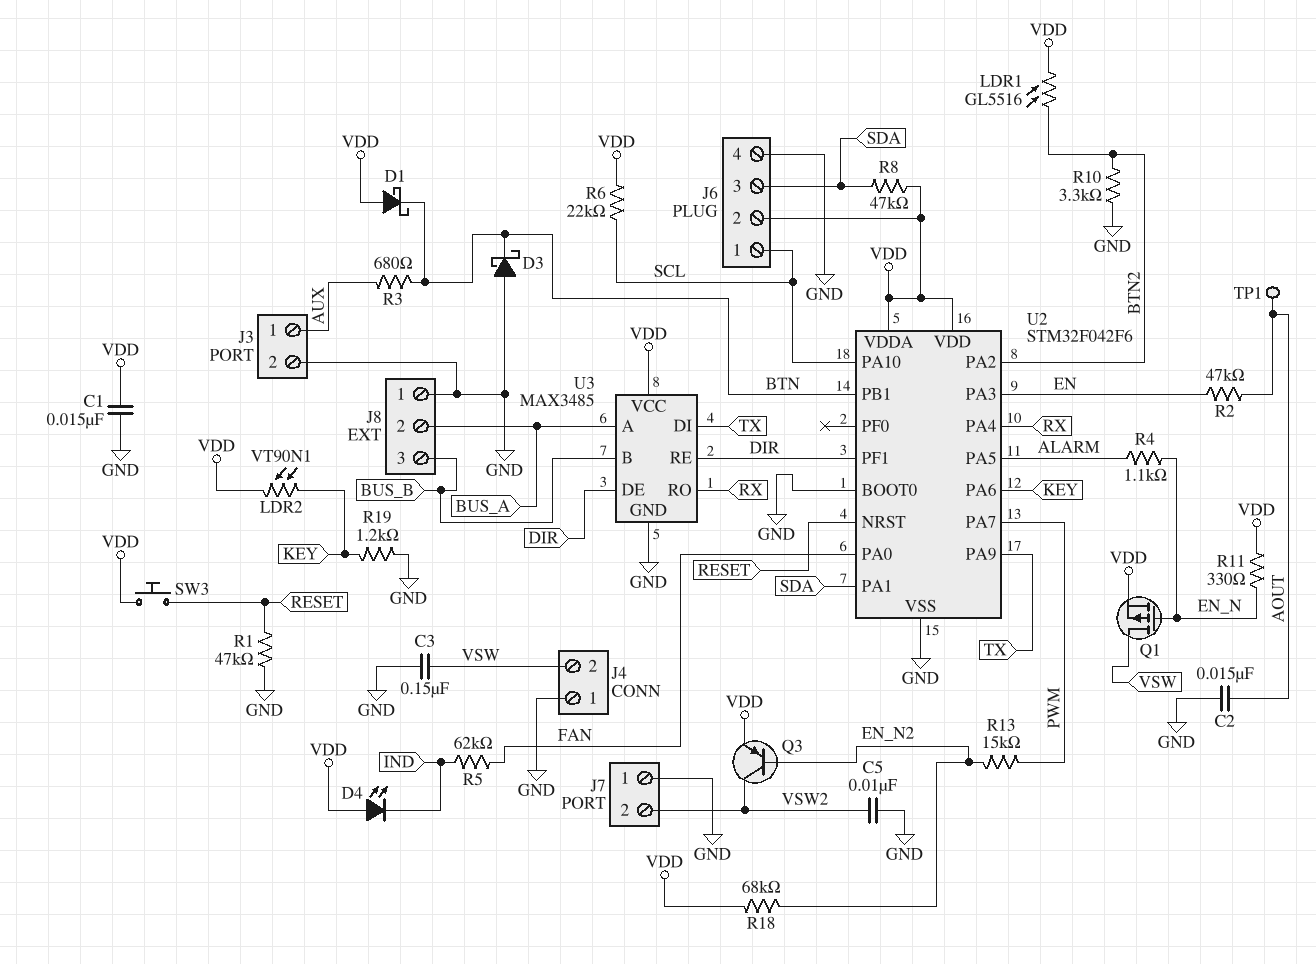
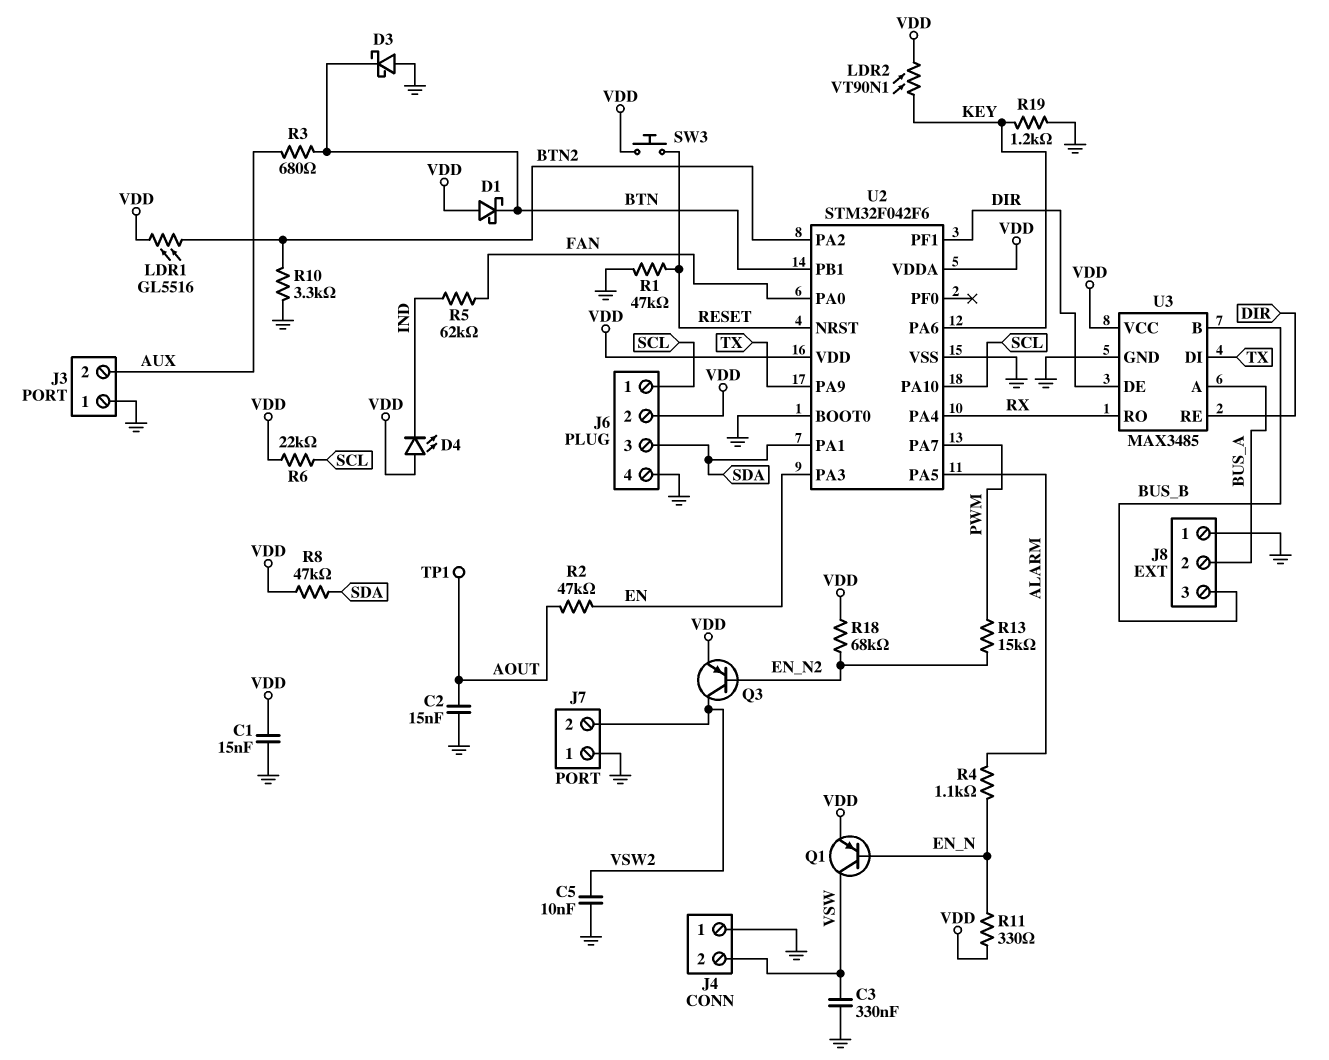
C3: 150nF (GND, VSW) -> 330nF (GND, VSW)
J3 pin 1: AUX -> GND
J3 pin 2: GND -> AUX
Q1: PMOS (G EN_N, D VSW, S VDD) -> PNP (B EN_N, C VSW, E VDD)

